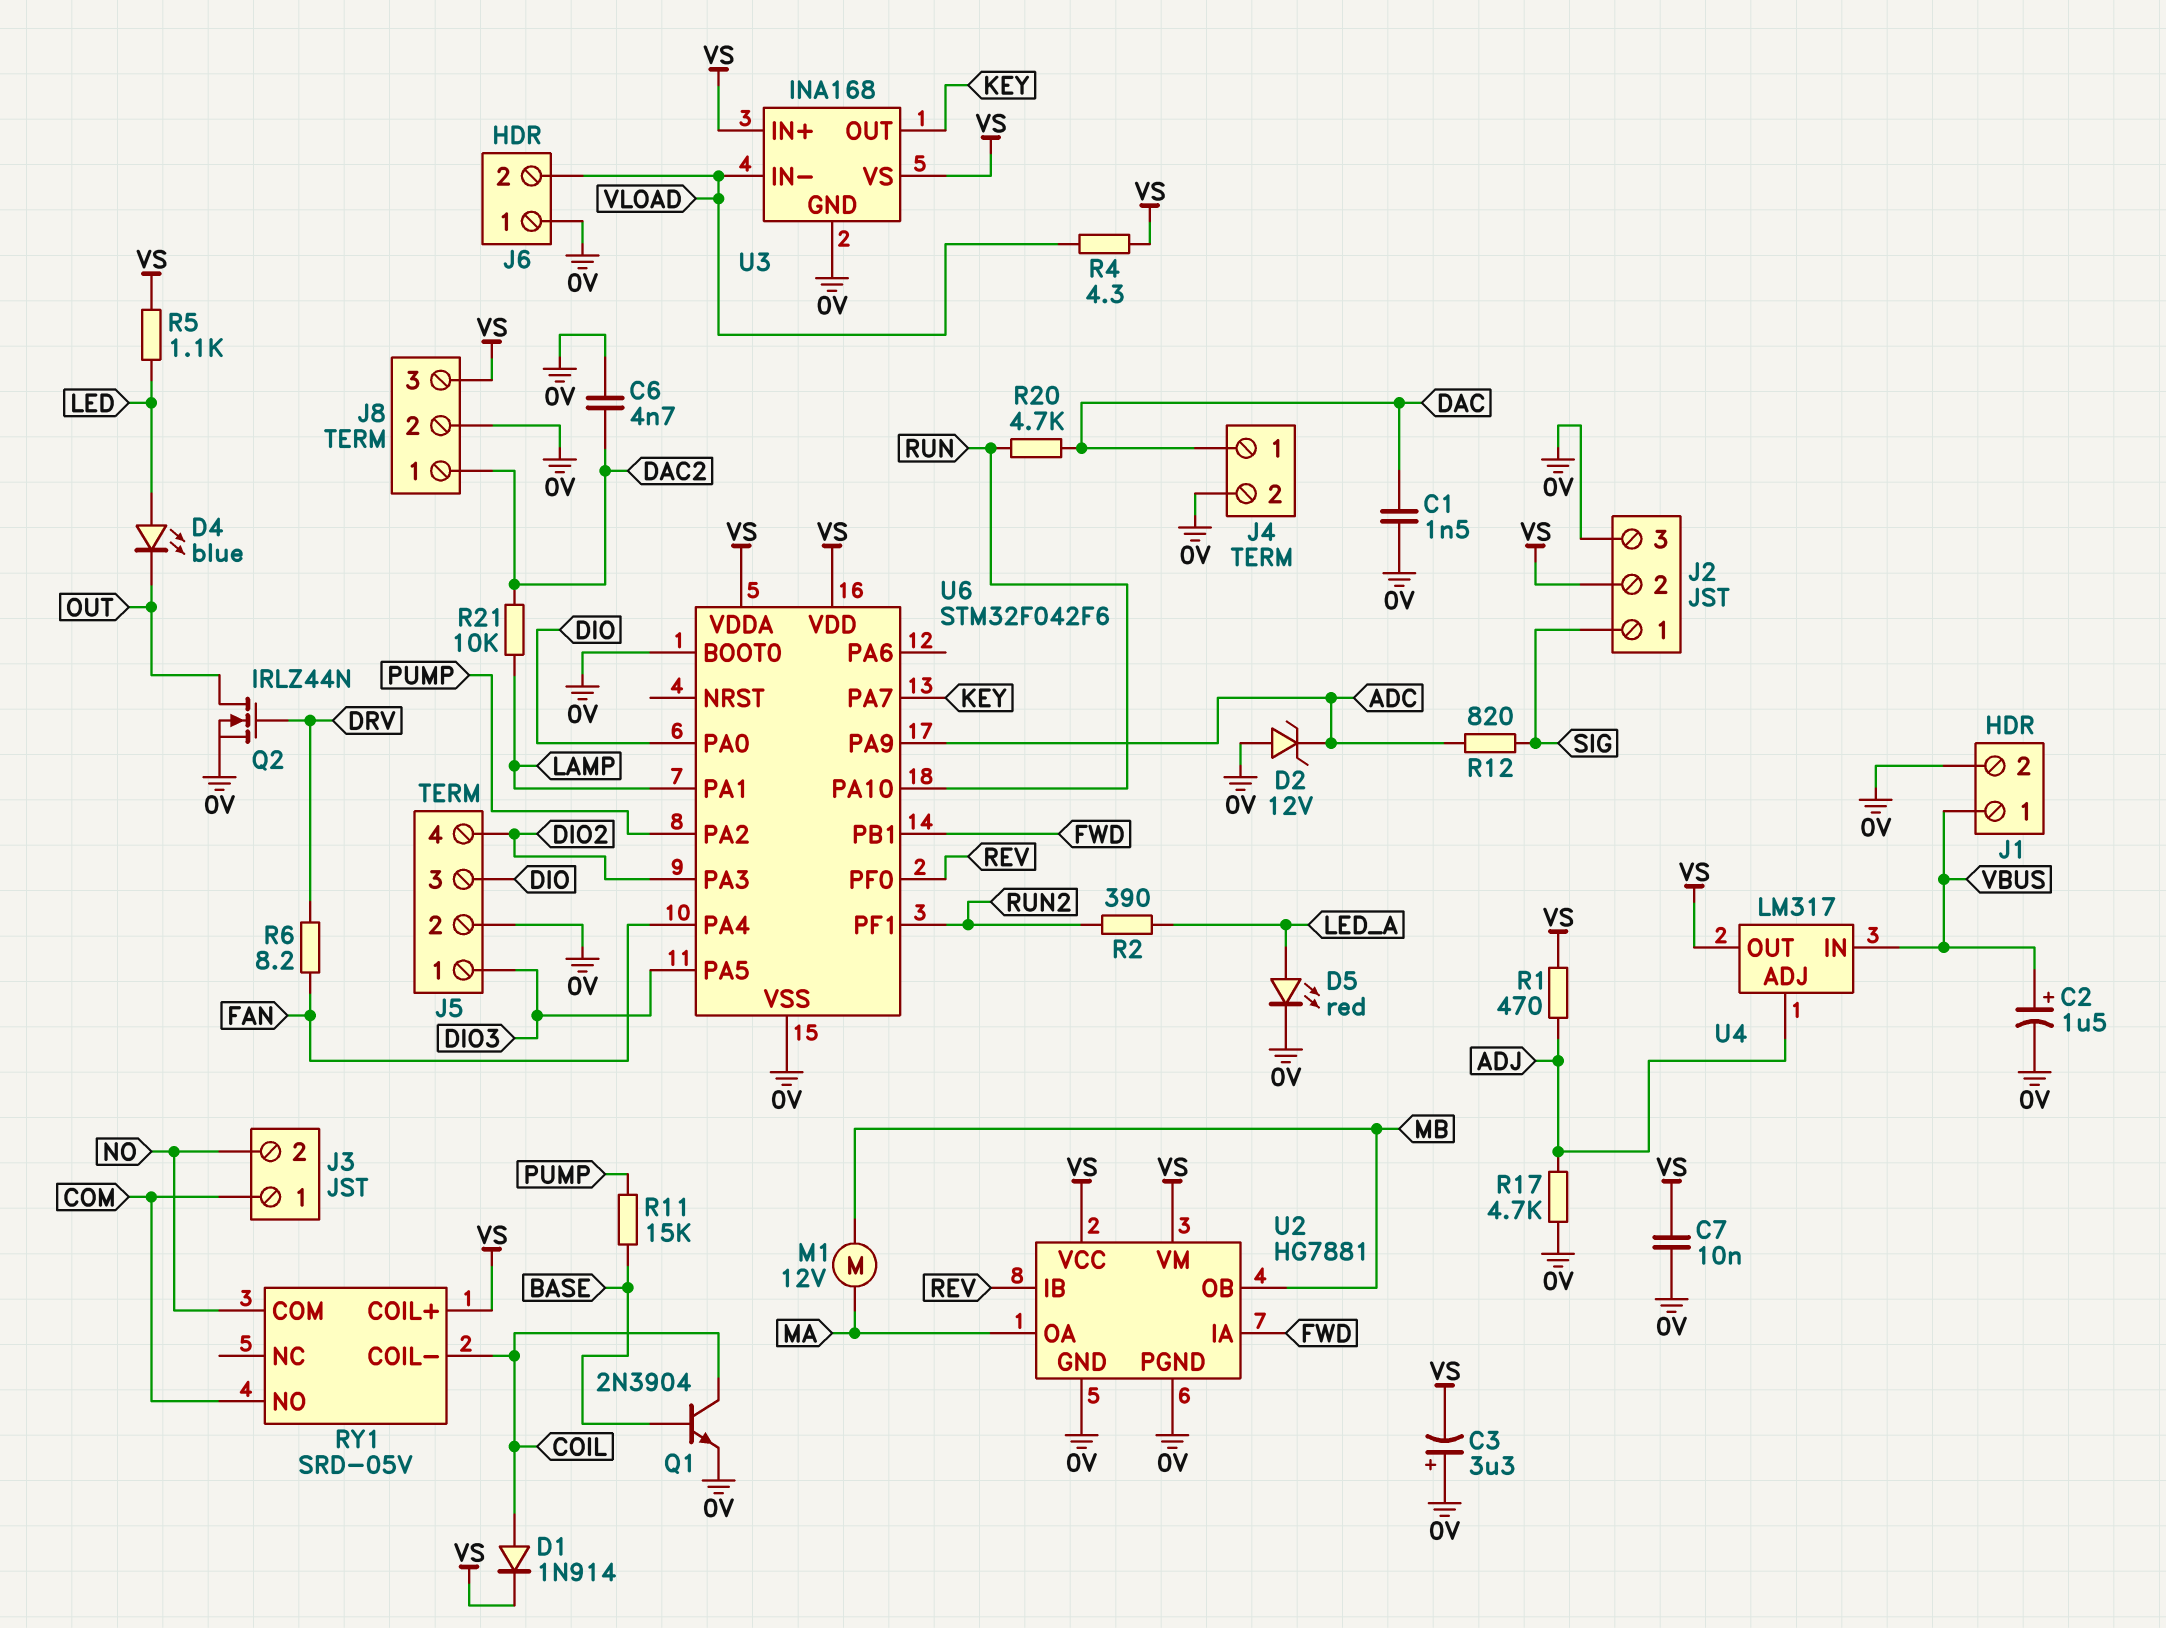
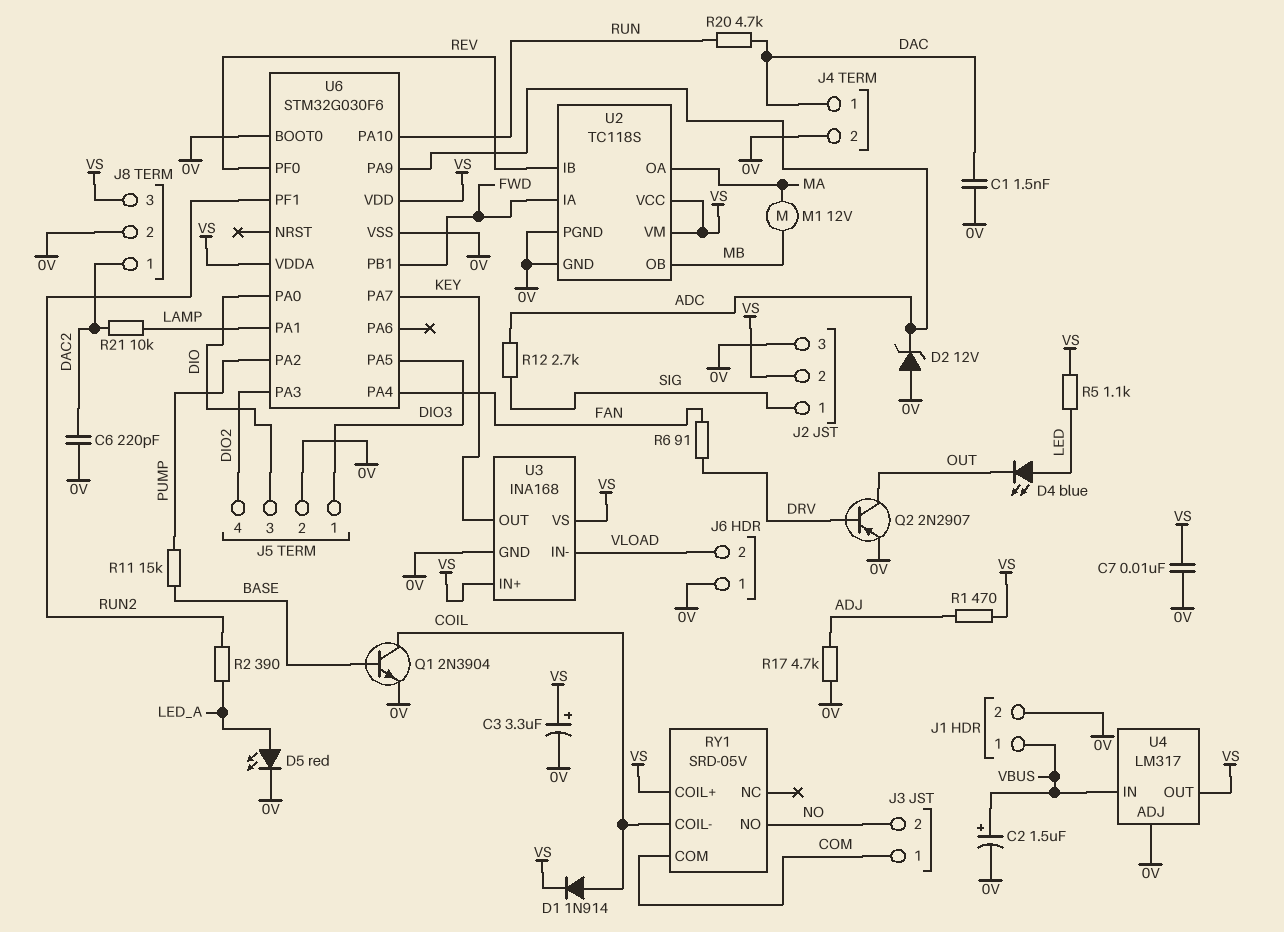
C3: 3.3uF (plus 0V, minus VS) -> 3.3uF (plus VS, minus 0V)
C6: 4.7nF (0V, DAC2) -> 220pF (0V, DAC2)
Q2: NMOS IRLZ44N (G DRV, D OUT, S 0V) -> PNP 2N2907 (B DRV, C OUT, E 0V)
R4: 4.3 (VLOAD, VS) -> none
R6: 8.2 (DRV, FAN) -> 91 (DRV, FAN)
R12: 820 (ADC, SIG) -> 2.7k (ADC, SIG)
RY1 pin COM: NO -> COM
RY1 pin NO: COM -> NO
U2: HG7881 -> TC118S
U4 pin ADJ: ADJ -> 0V
U6: STM32F042F6 -> STM32G030F6

